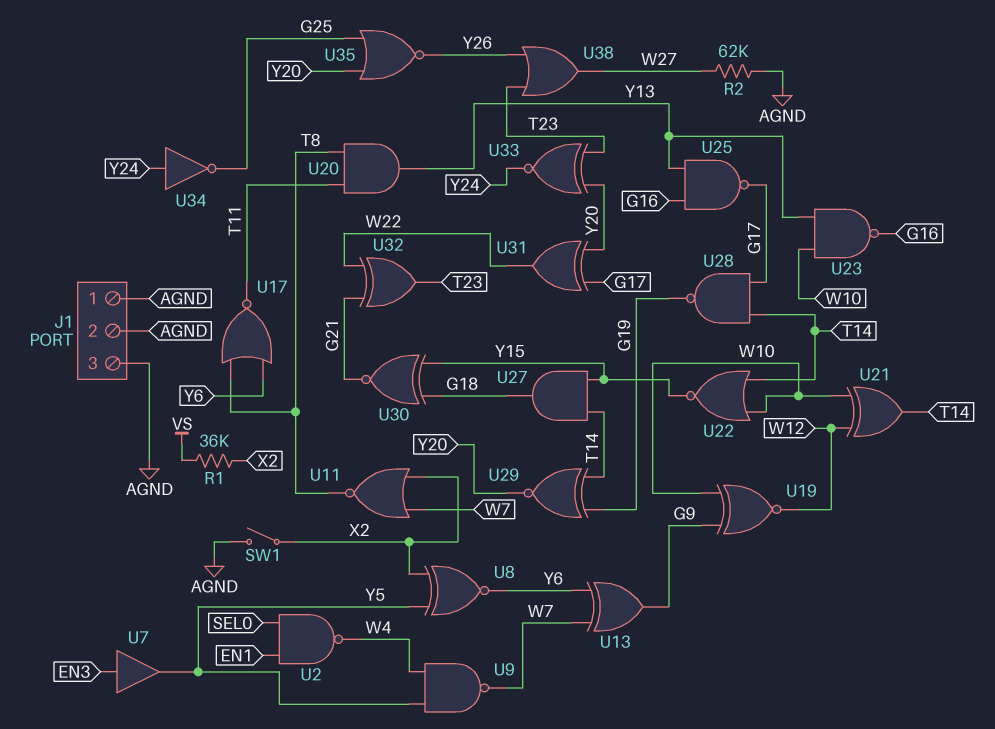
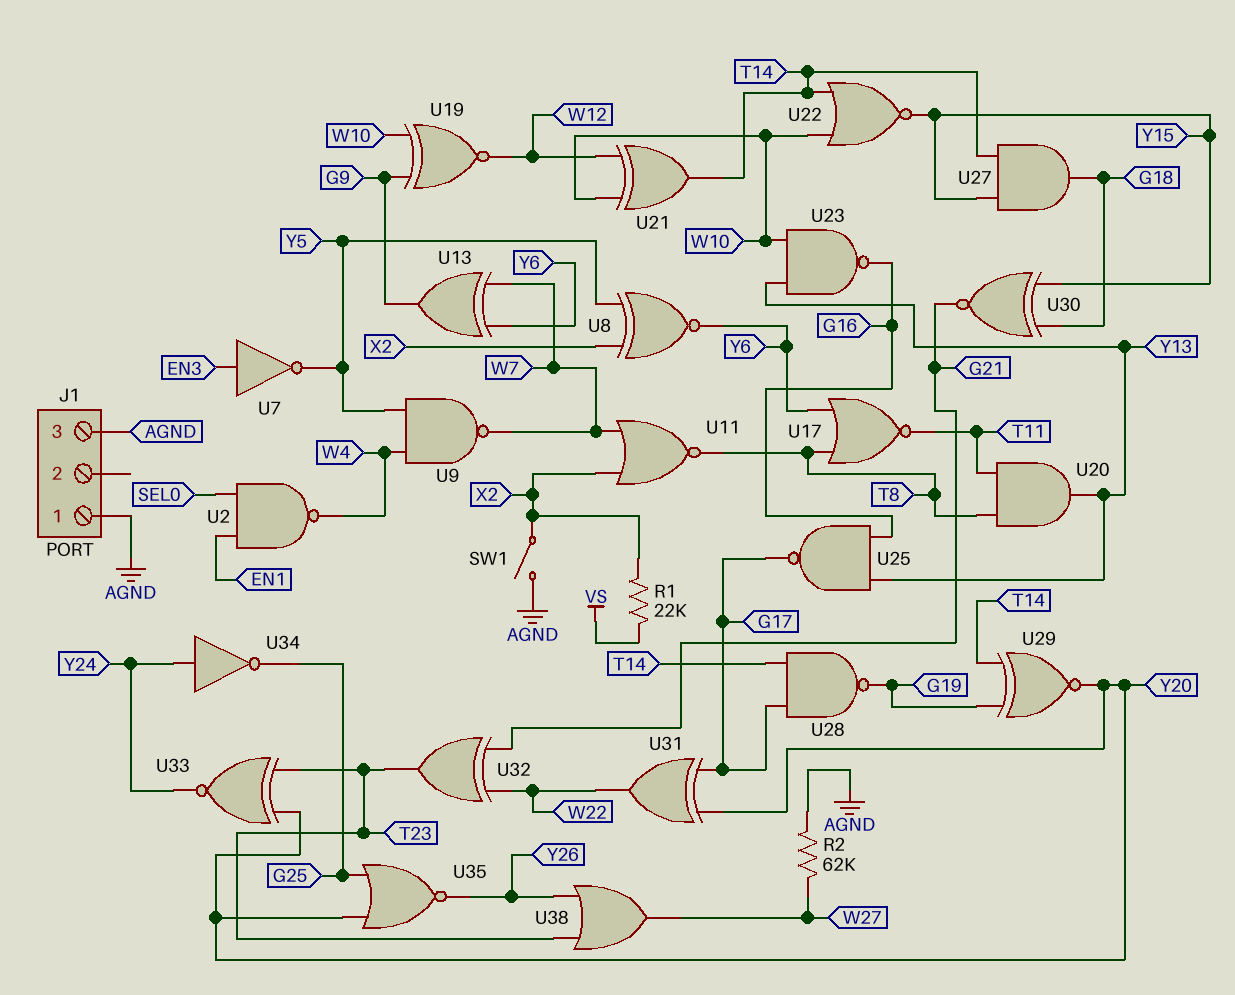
J1 pin 2: AGND -> none
R1: 36k (VS, X2) -> 22k (VS, X2)
U7: buffer (in EN3, out Y5) -> NOT (in EN3, out Y5)

